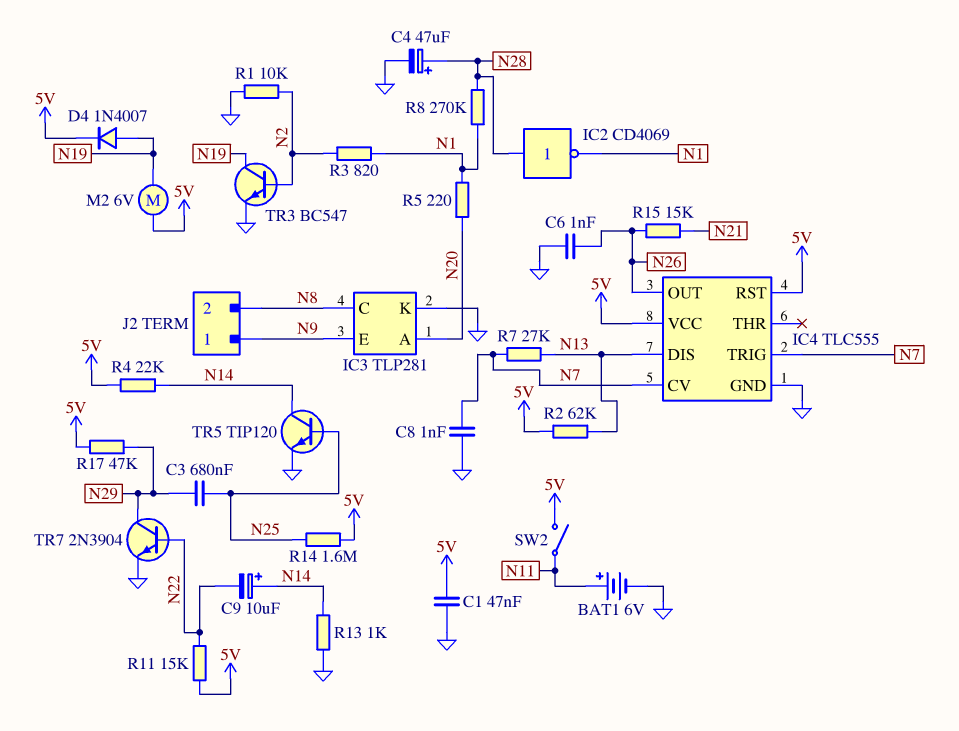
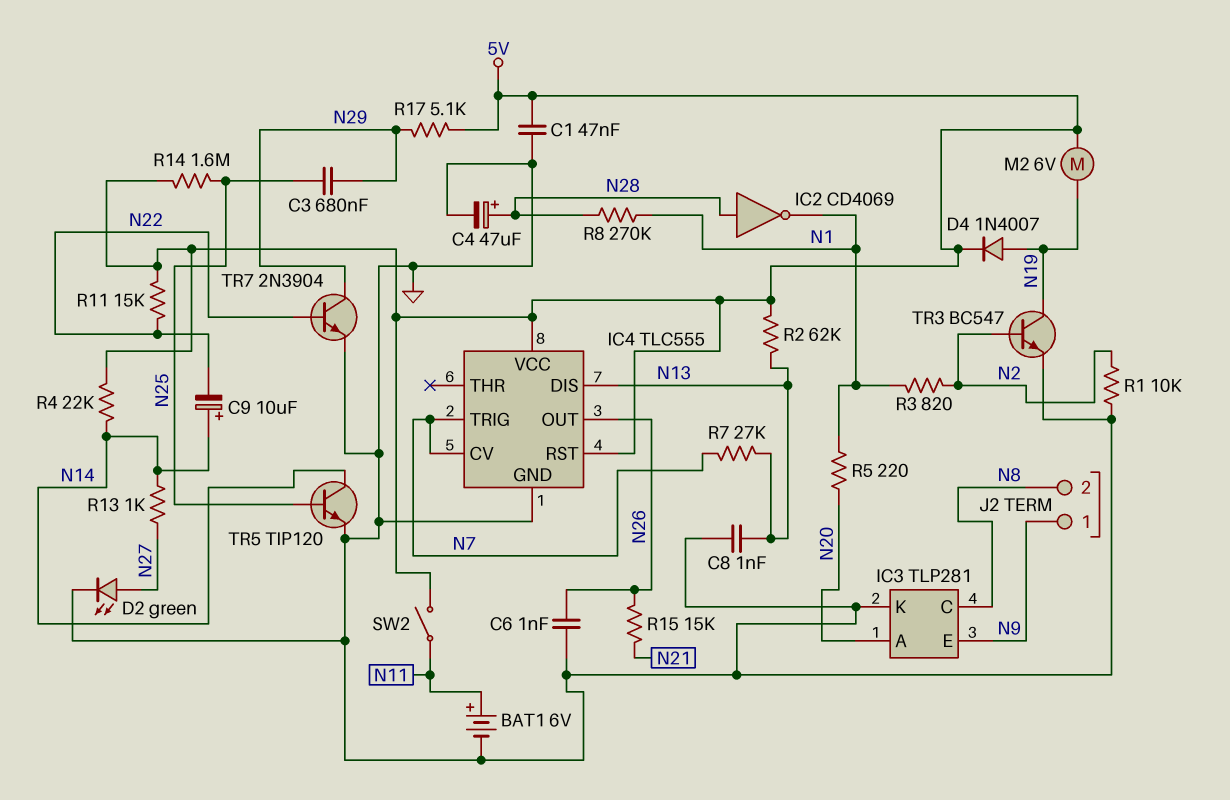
C8: 1nF (GND, N7) -> 1nF (GND, N13)
D2: none -> LED green (A N27, K GND)
R13: 1k (GND, N14) -> 1k (N14, N27)
R17: 47k (5V, N29) -> 5.1k (5V, N29)

